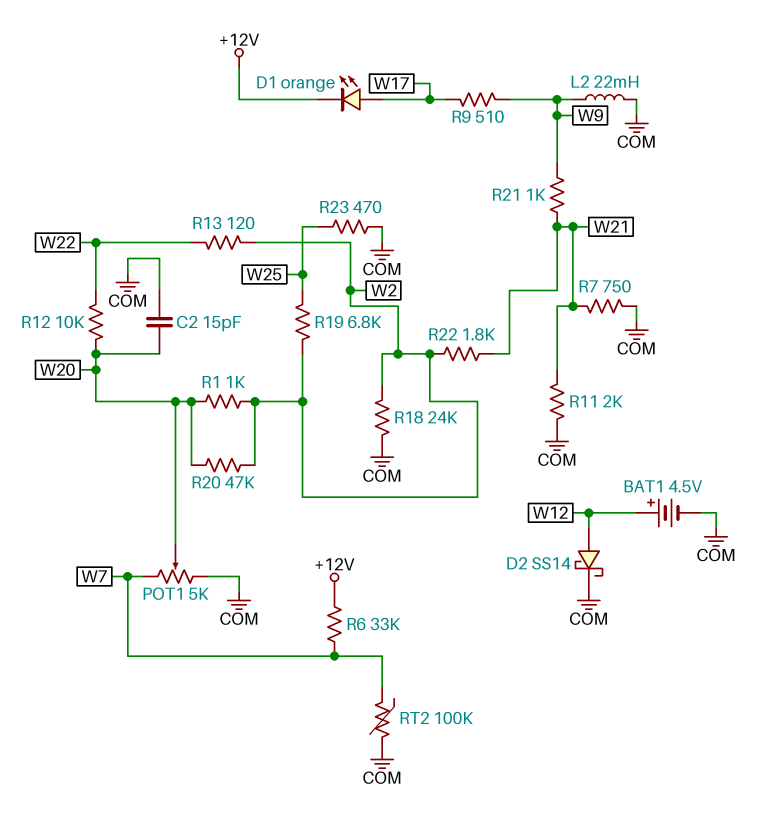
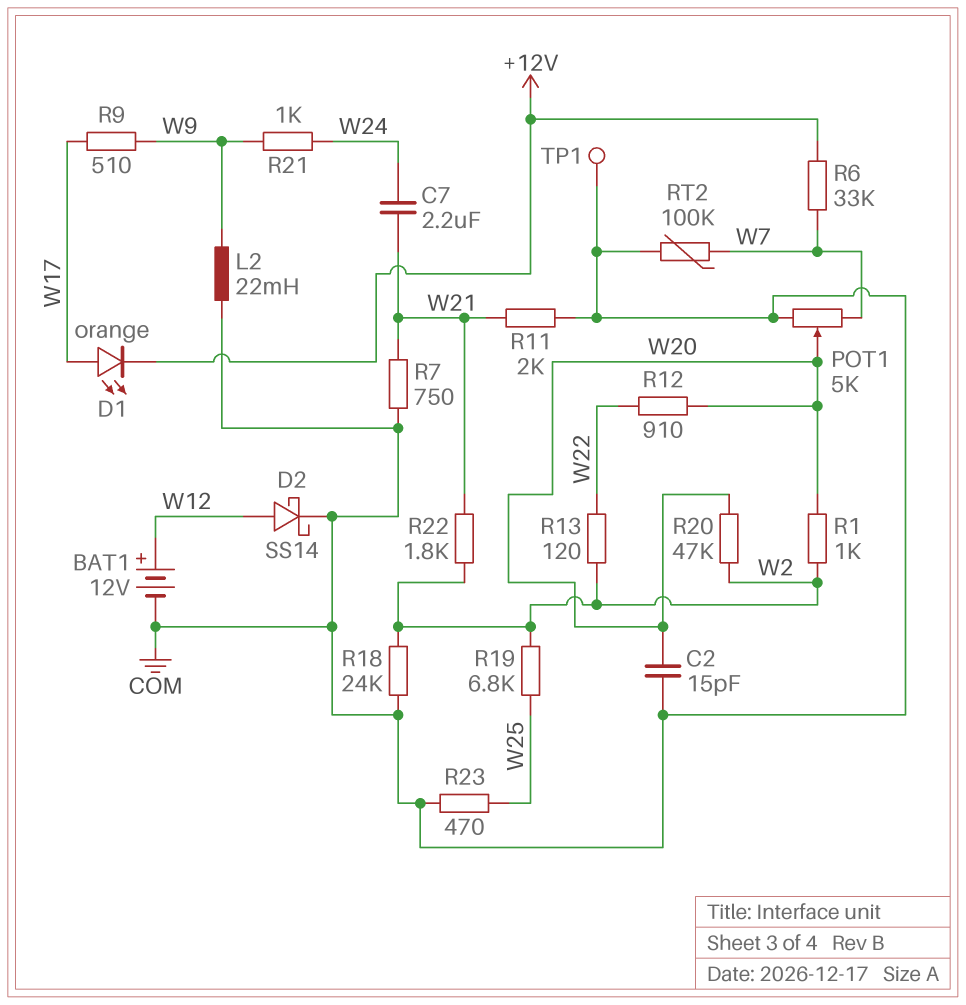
BAT1: 4.5V (plus W12, minus COM) -> 12V (plus W12, minus COM)
C7: none -> 2.2uF (W21, W24)
R12: 10k (W20, W22) -> 910 (W20, W22)
R21: 1k (W9, W21) -> 1k (W9, W24)
TP1: none -> test point (COM)

